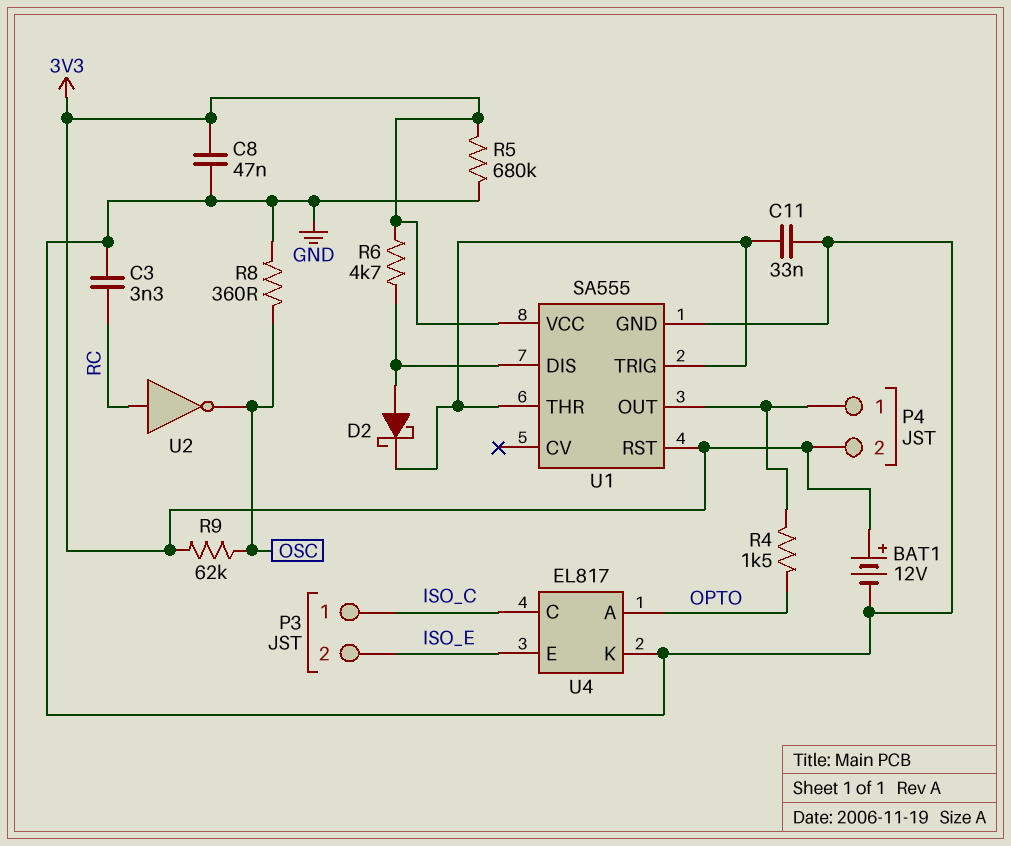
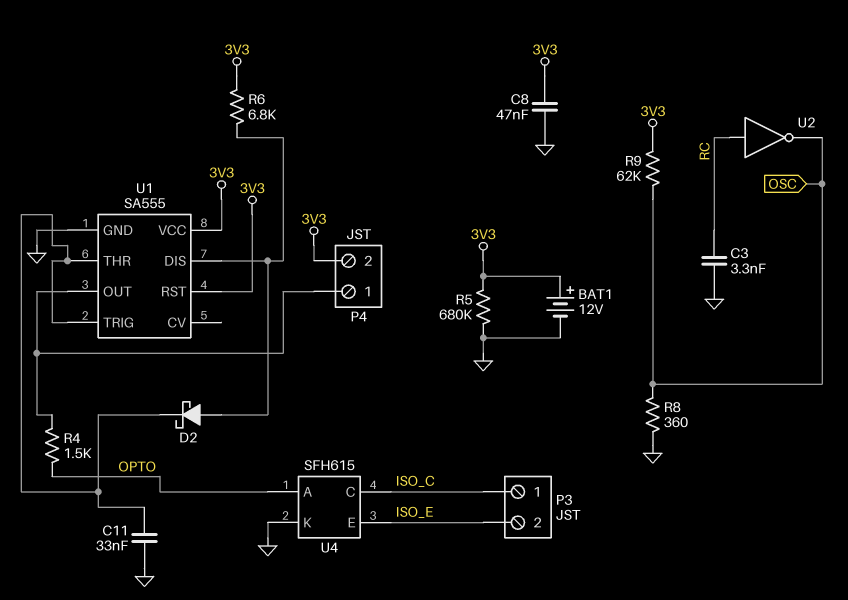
R6: 4.7k (3V3, U1/DIS) -> 6.8k (3V3, U1/DIS)
U4: EL817 -> SFH615

